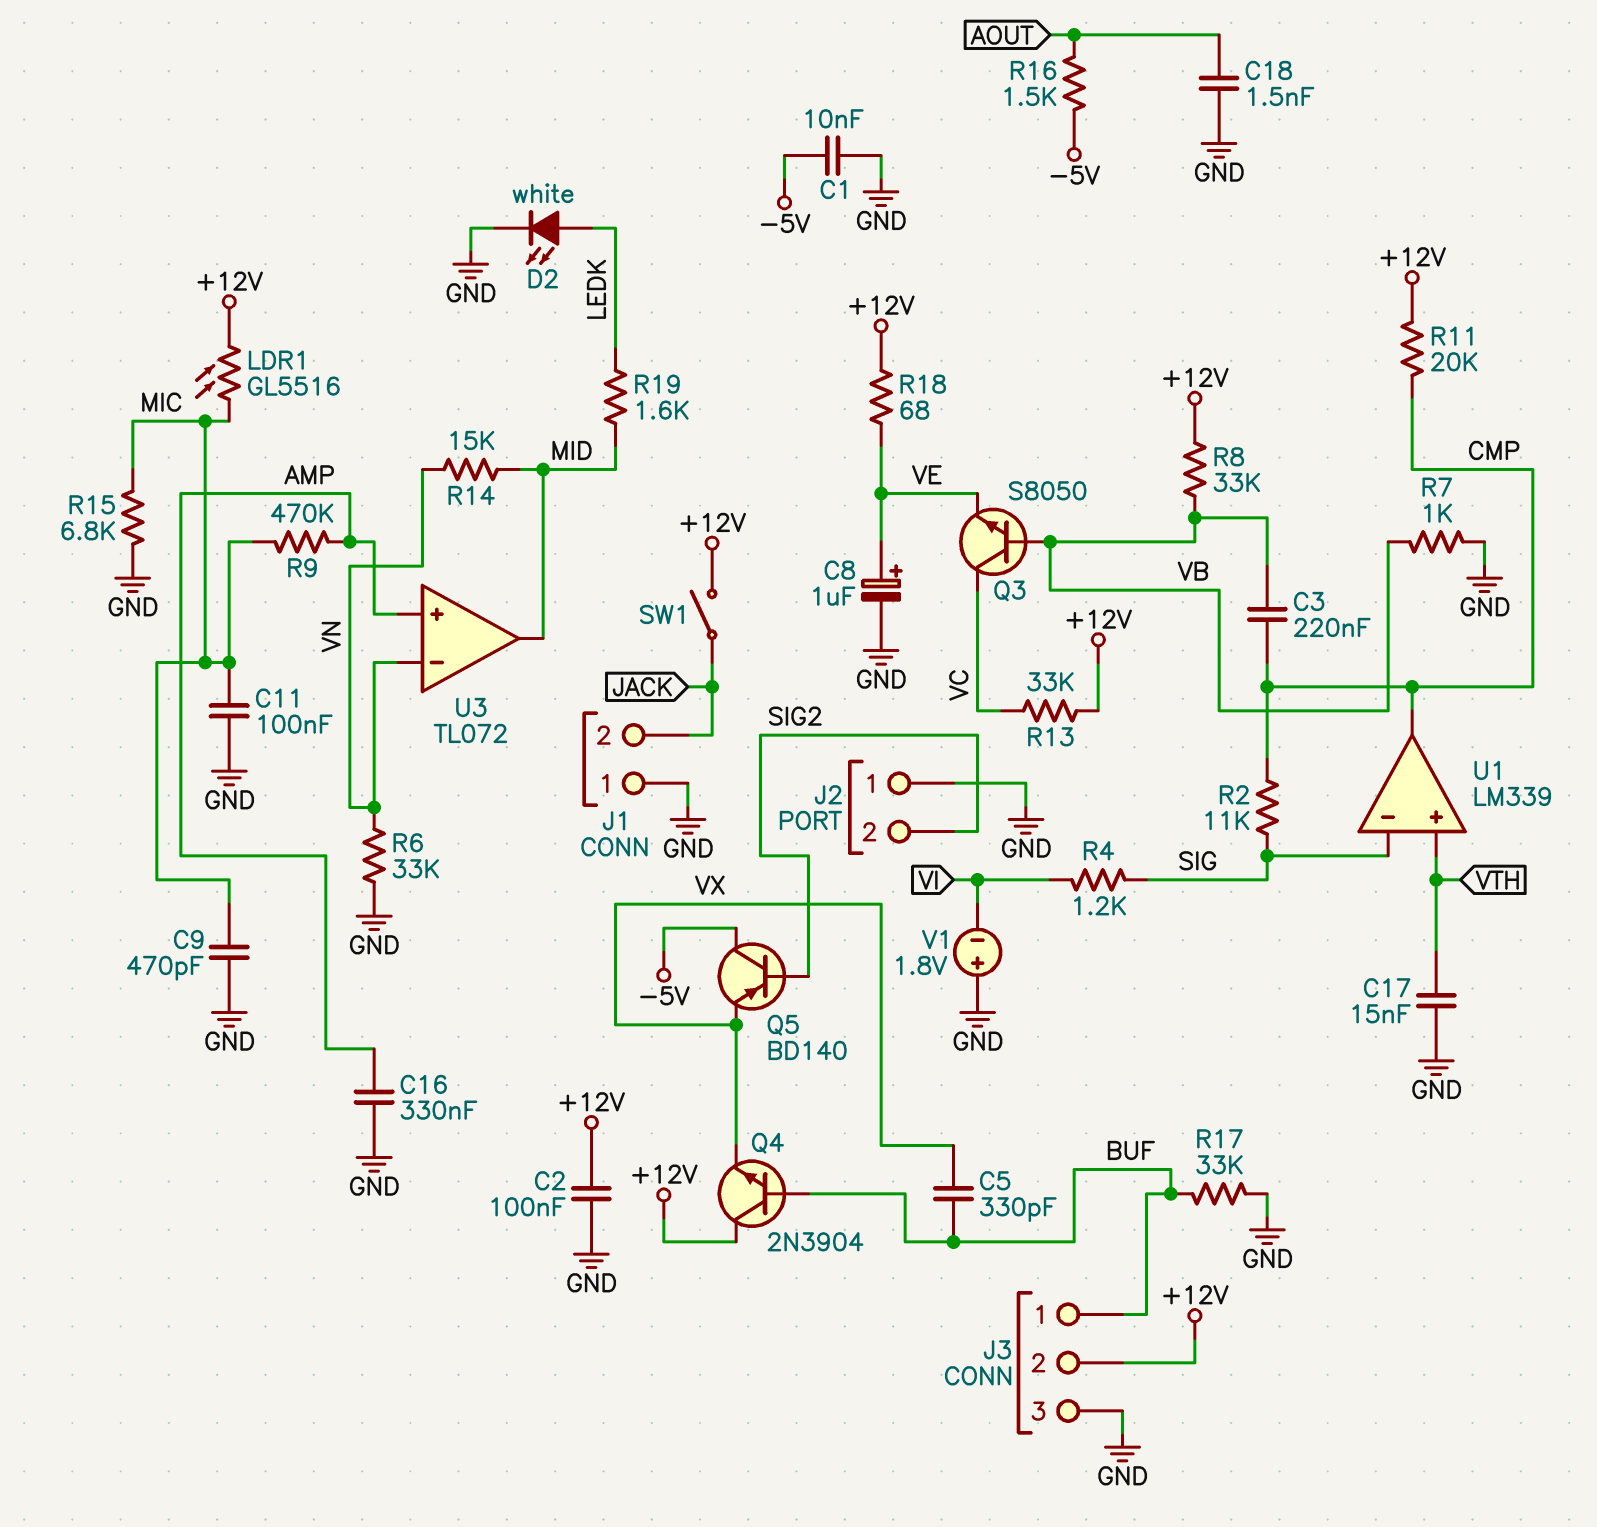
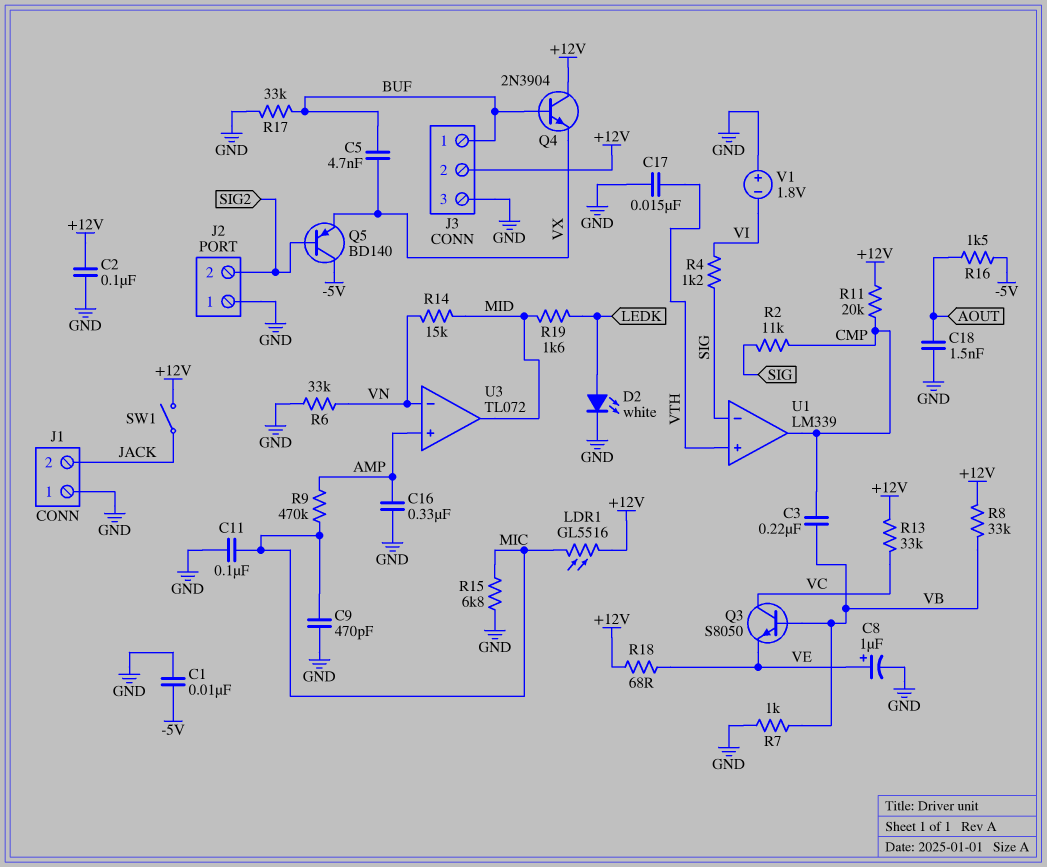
C5: 330pF (BUF, VX) -> 4.7nF (BUF, VX)

